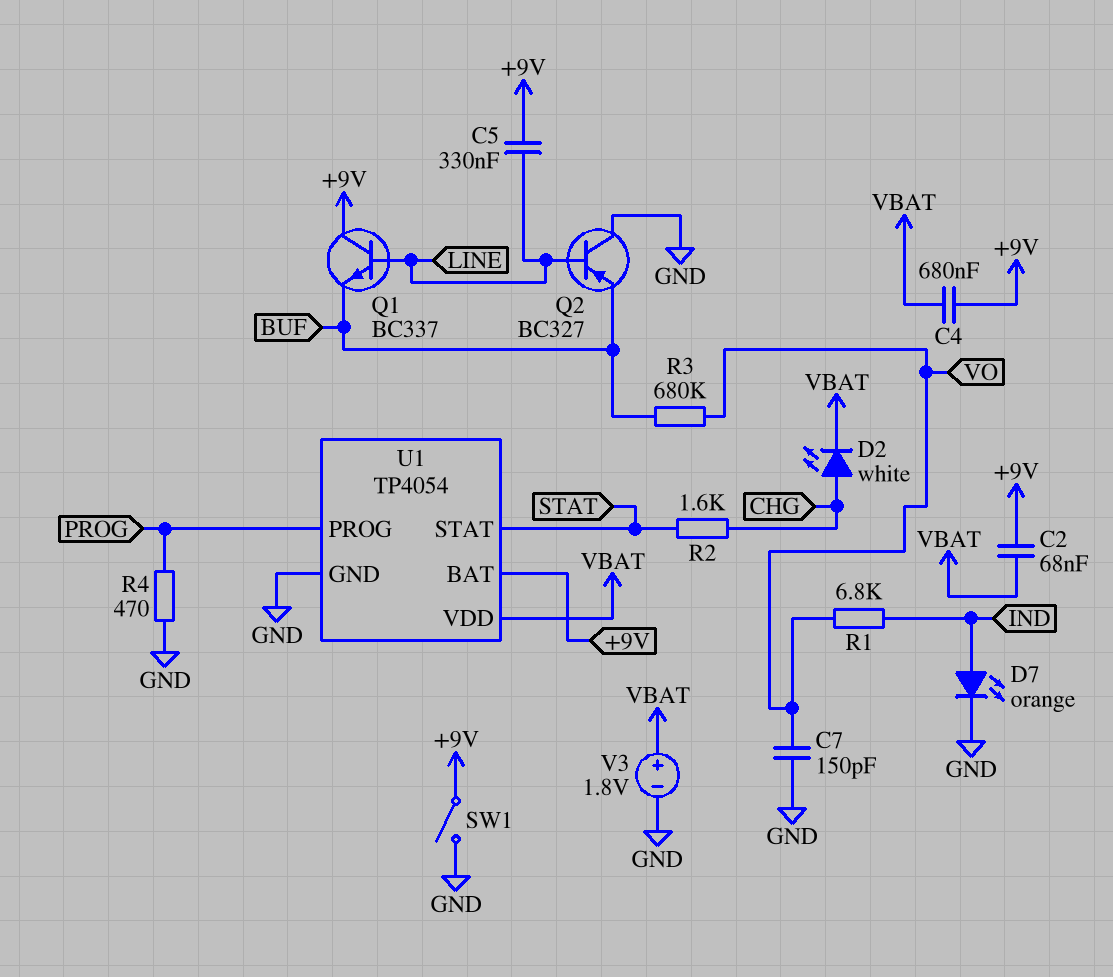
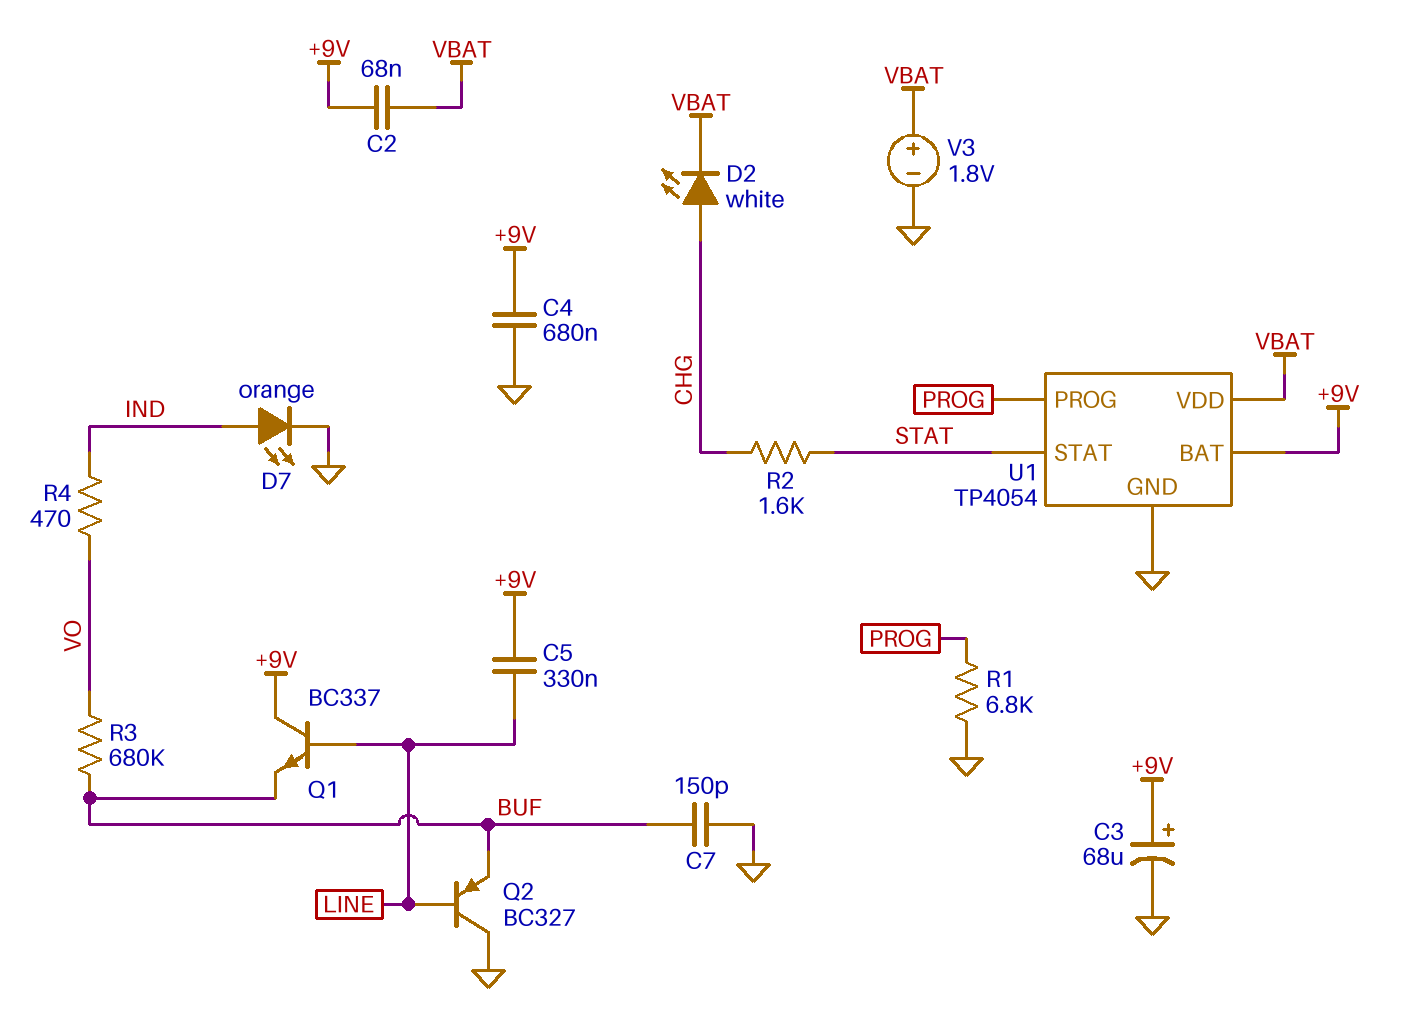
C3: none -> 68uF (plus +9V, minus GND)
C4: 680nF (+9V, VBAT) -> 680nF (+9V, GND)
C7: 150pF (GND, VO) -> 150pF (BUF, GND)
R1: 6.8k (IND, VO) -> 6.8k (GND, PROG)
R4: 470 (GND, PROG) -> 470 (IND, VO)
SW1: switch (+9V, GND) -> none

